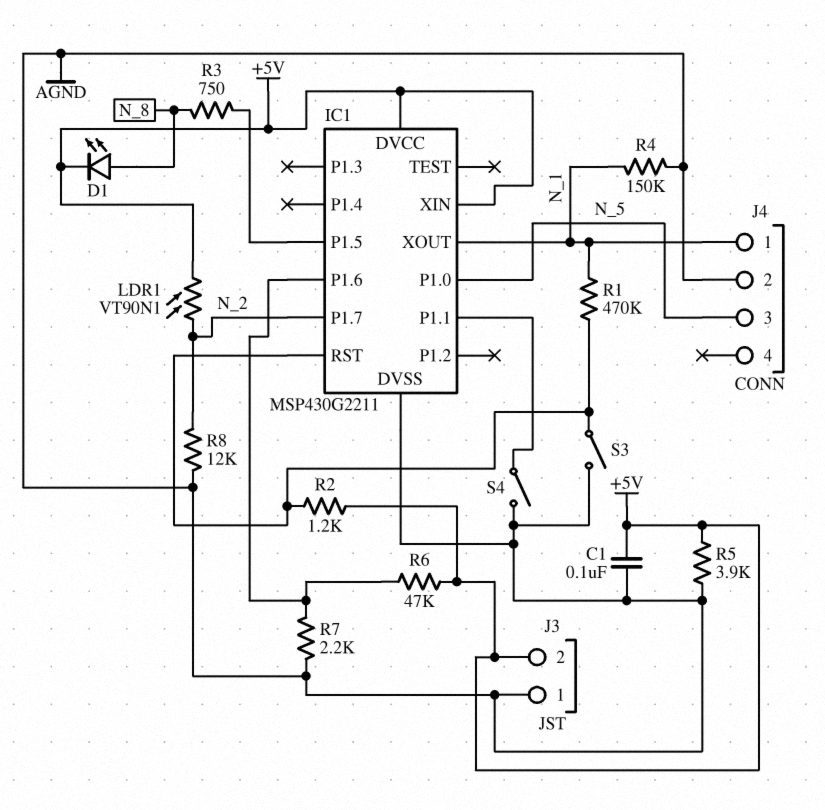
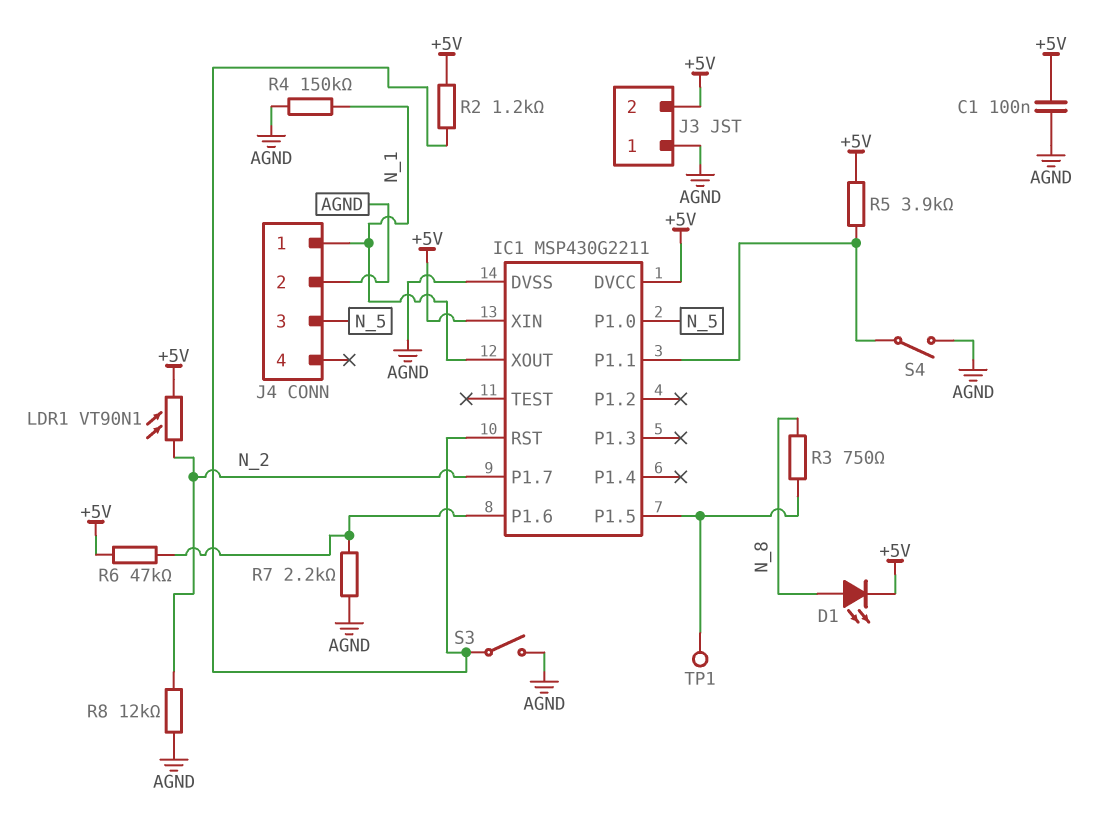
R1: 470k (IC1/RST, N_1) -> none
R5: 3.9k (+5V, AGND) -> 3.9k (+5V, IC1/P1.1)
TP1: none -> test point (IC1/P1.5)

